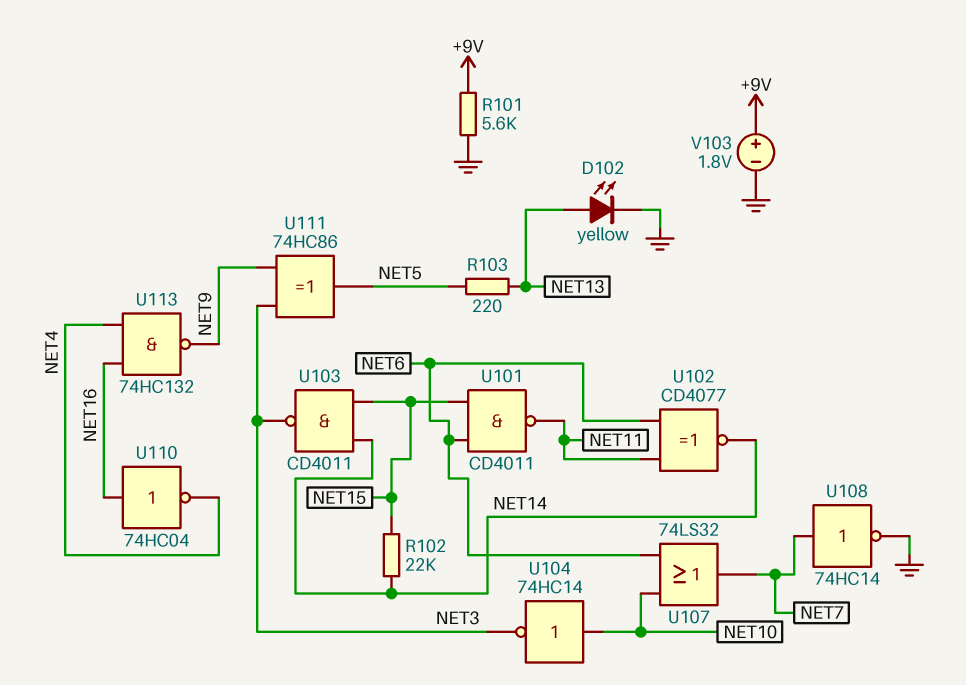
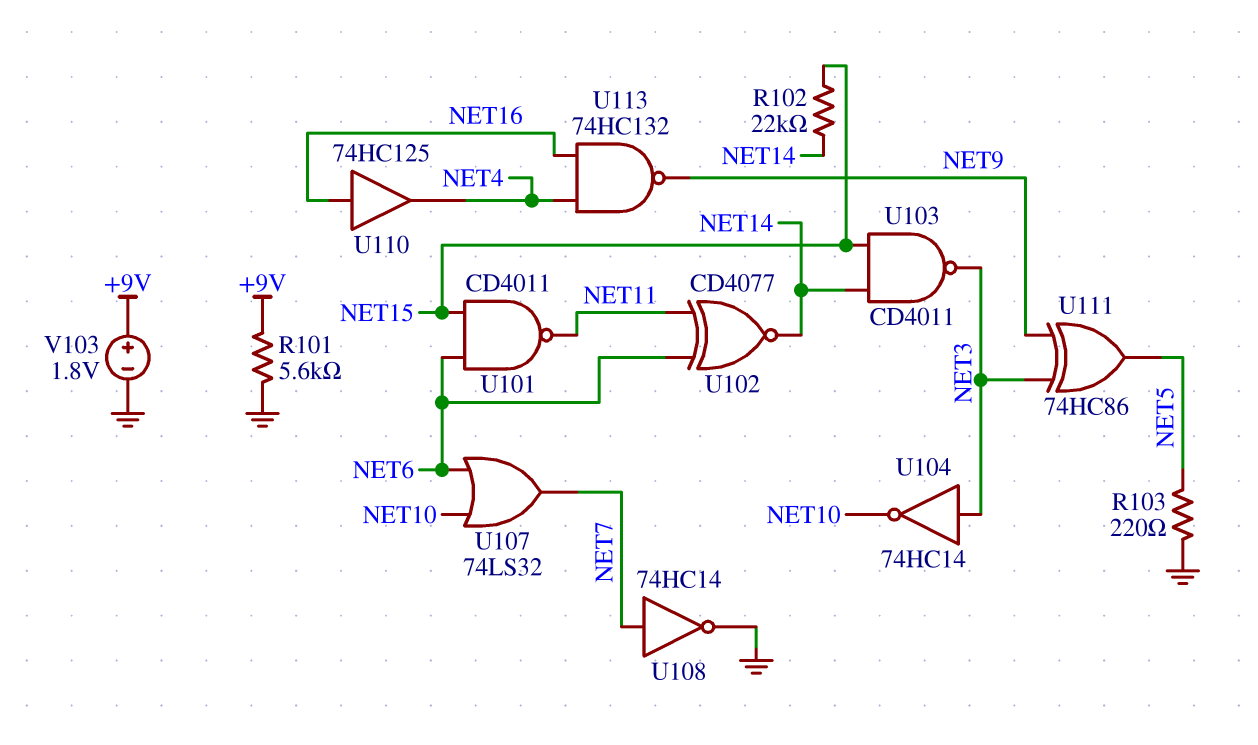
D102: LED yellow (A NET13, K GND) -> none
R103: 220 (NET5, NET13) -> 220 (GND, NET5)
U104: NOT 74HC14 (in NET10, out NET3) -> NOT 74HC14 (in NET3, out NET10)
U110: NOT 74HC04 (in NET16, out NET4) -> buffer 74HC125 (in NET16, out NET4)

